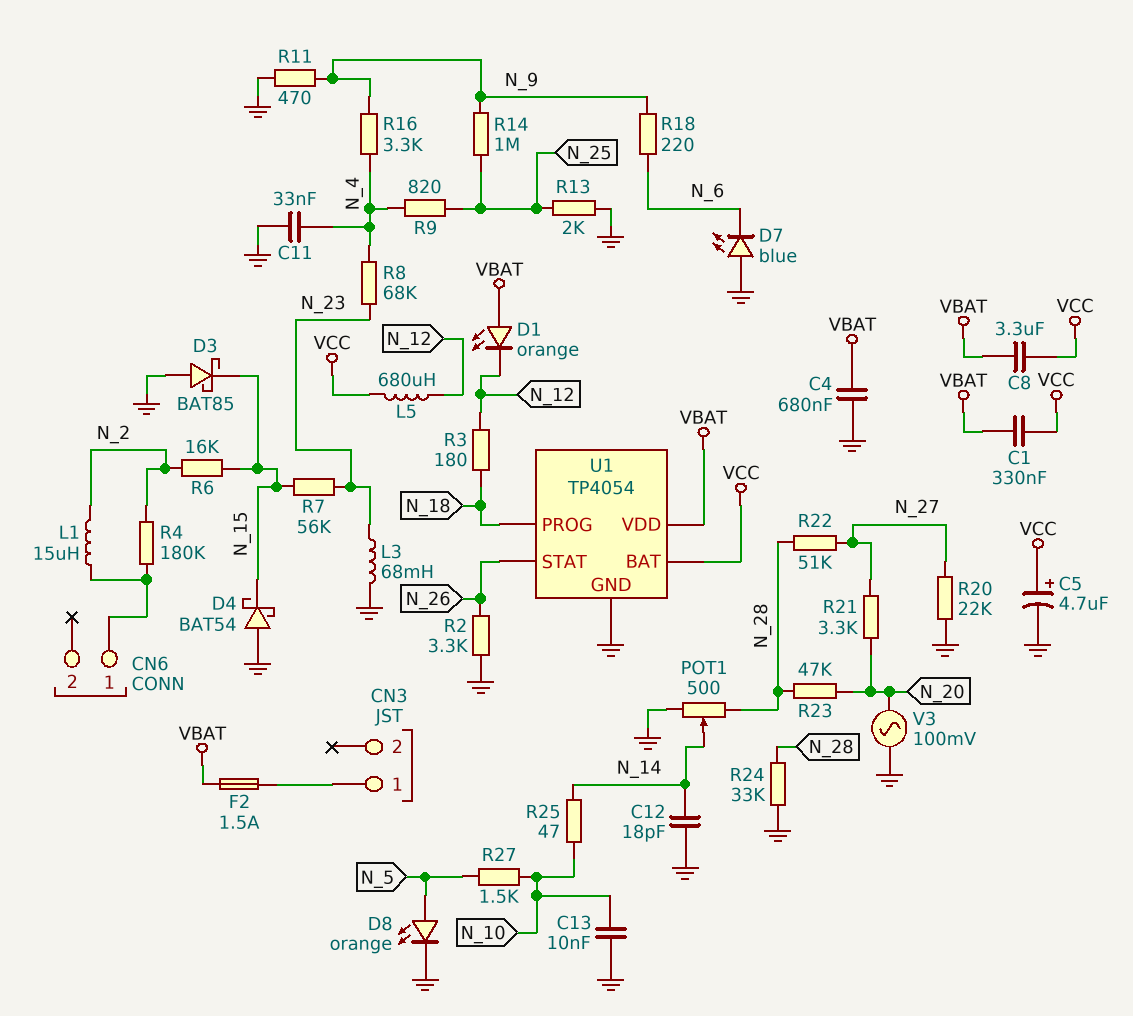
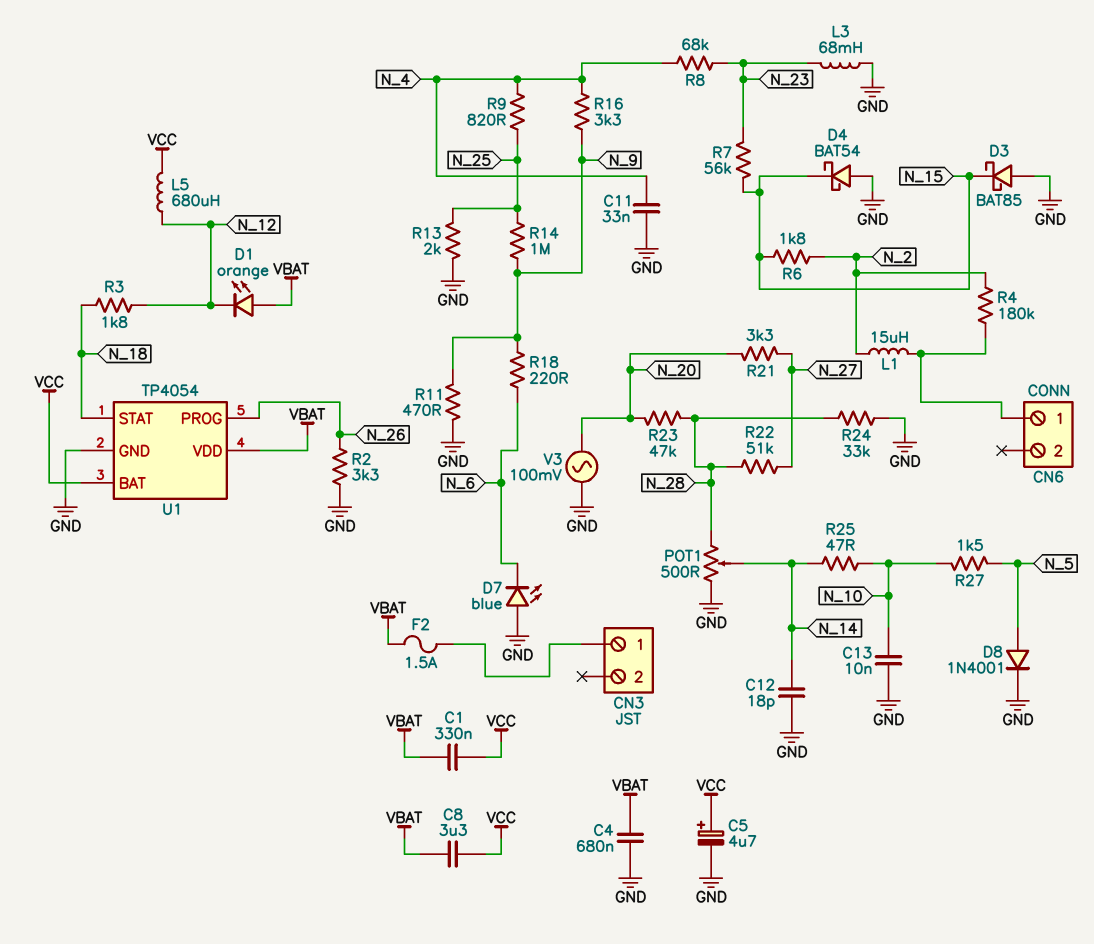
D8: LED orange (A N_5, K GND) -> diode 1N4001 (A N_5, K GND)
R3: 180 (N_12, N_18) -> 1.8k (N_12, N_18)
R6: 16k (N_2, N_15) -> 1.8k (N_2, N_15)
R20: 22k (GND, N_27) -> none
U1 pin PROG: N_18 -> N_26
U1 pin STAT: N_26 -> N_18

